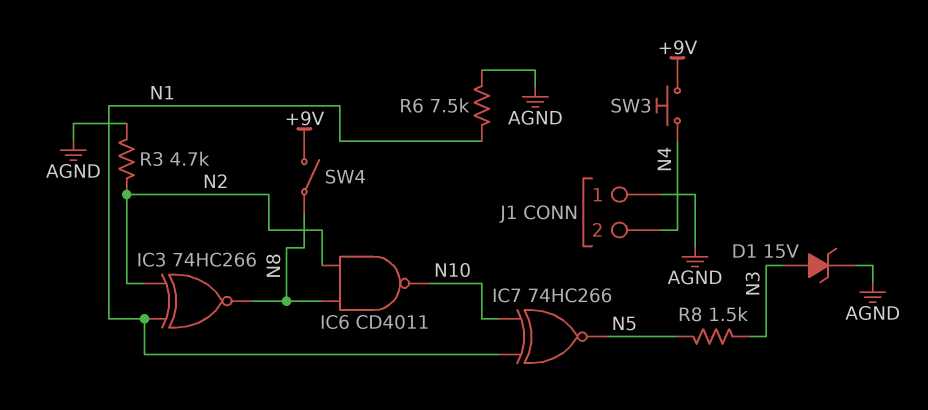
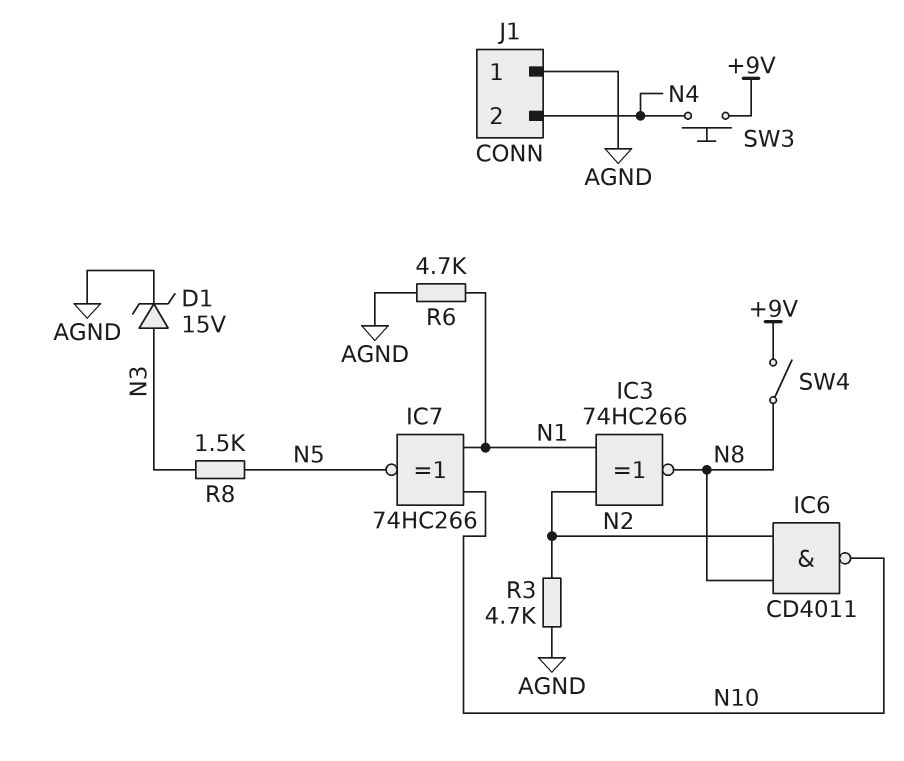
R6: 7.5k (AGND, N1) -> 4.7k (AGND, N1)

